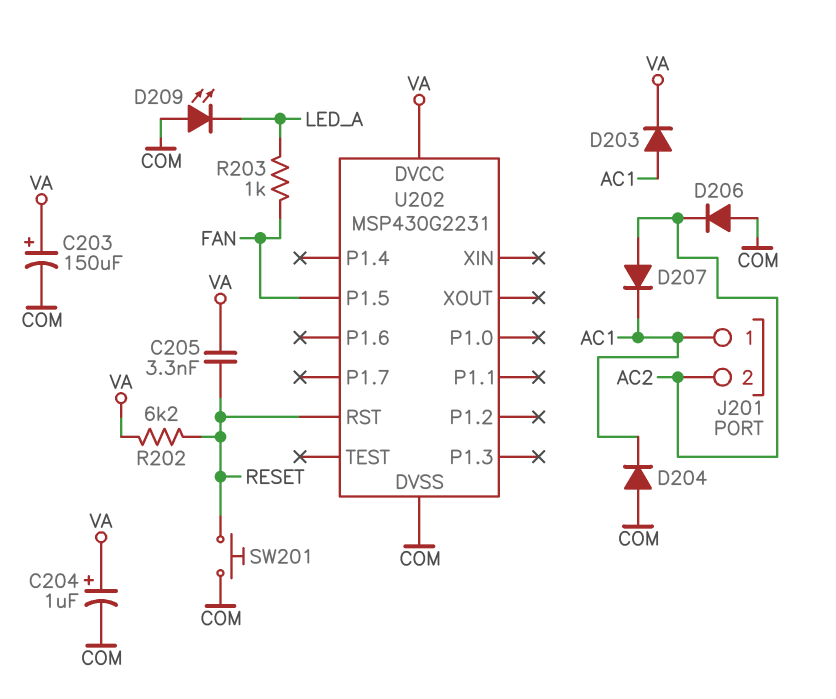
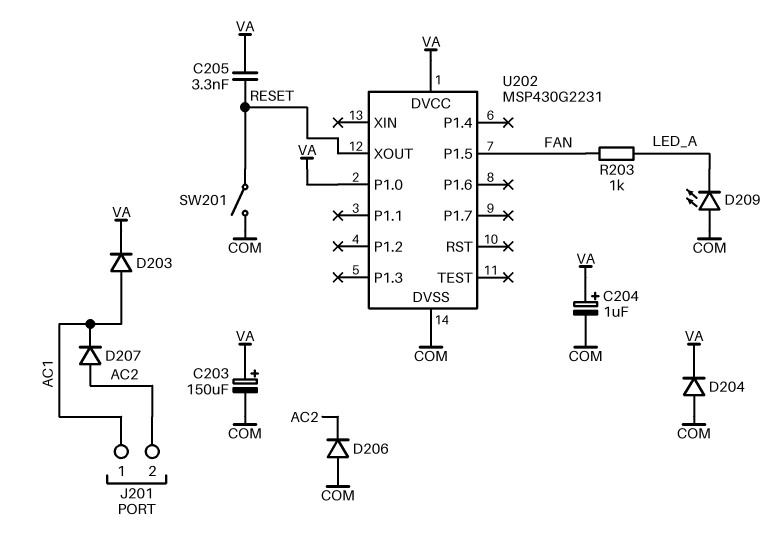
D204: diode (A COM, K AC1) -> diode (A COM, K VA)
R202: 6.2k (RESET, VA) -> none
SW201: button (COM, RESET) -> switch (COM, RESET)
U202 pin P1.0: none -> VA
U202 pin RST: RESET -> none
U202 pin XOUT: none -> RESET

